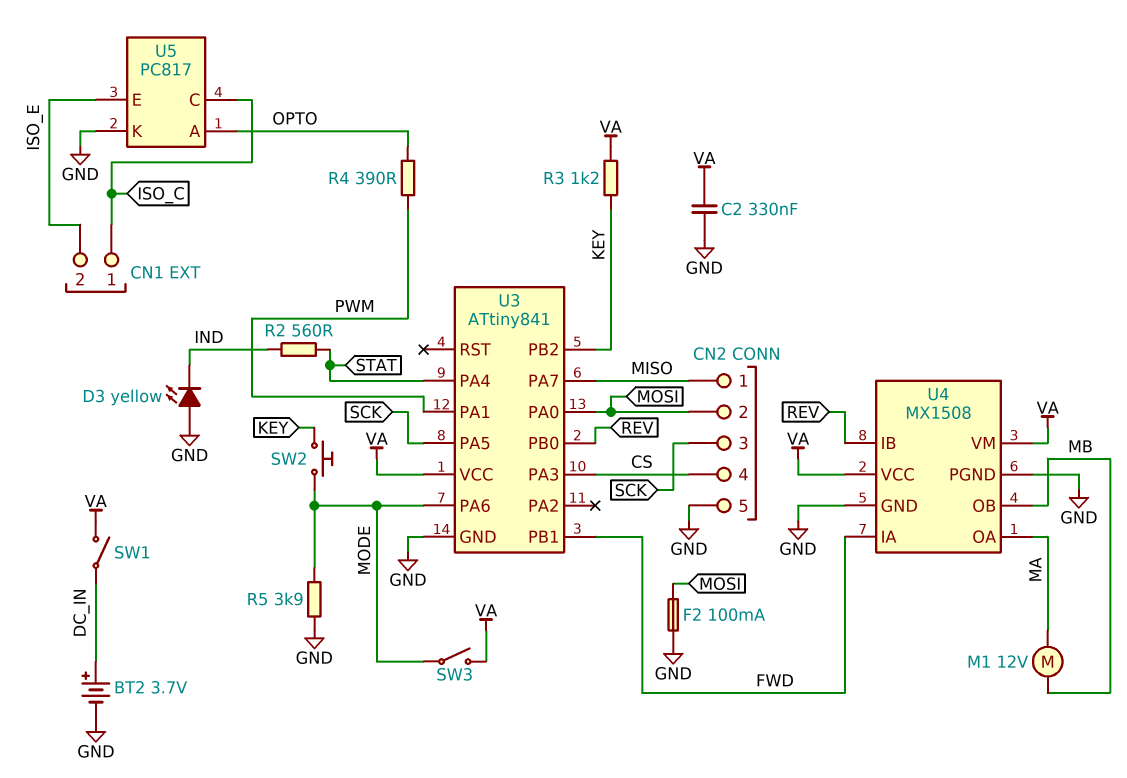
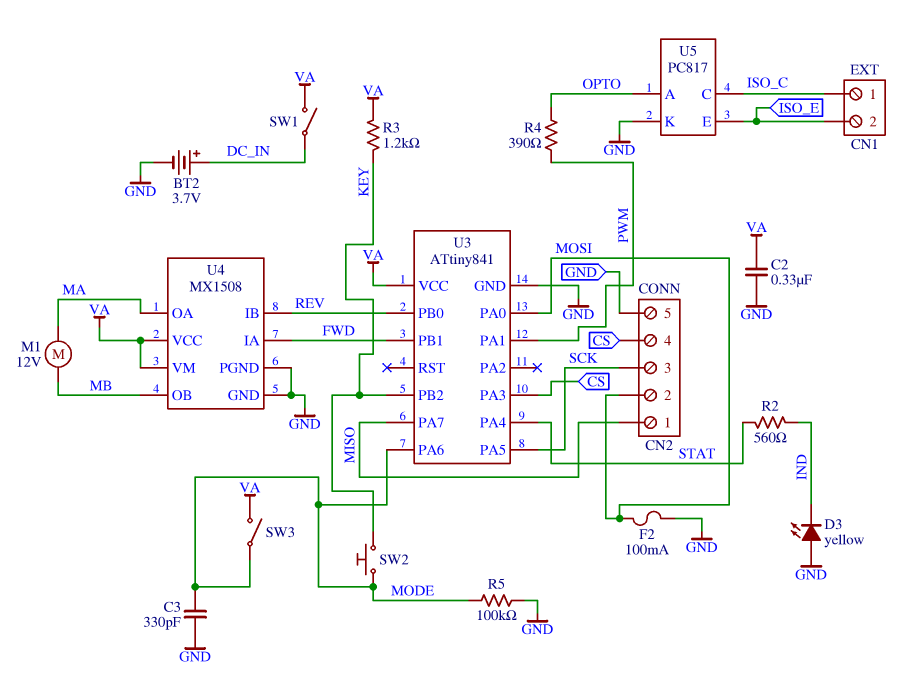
C3: none -> 330pF (GND, MODE)
R5: 3.9k (GND, MODE) -> 100k (GND, MODE)

